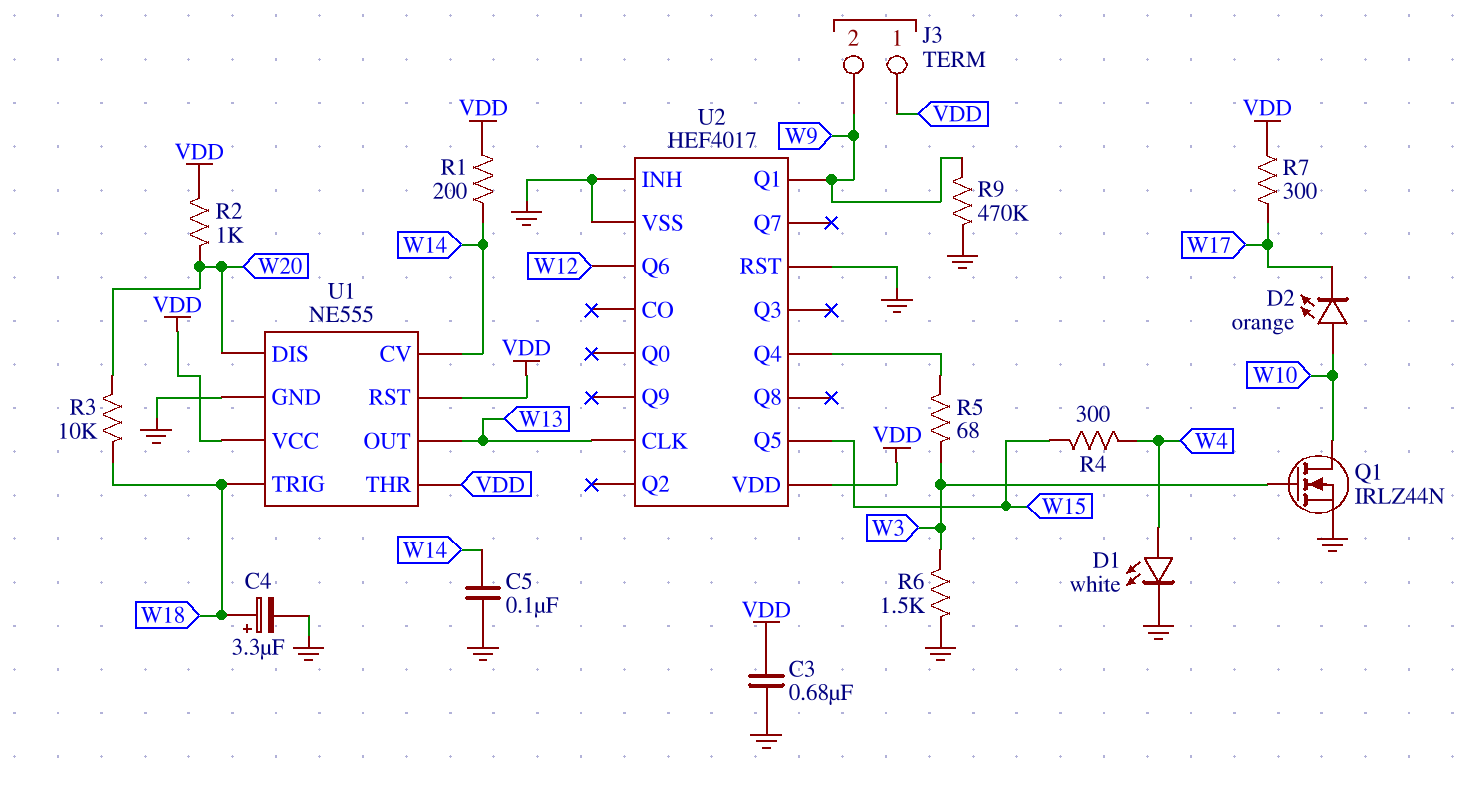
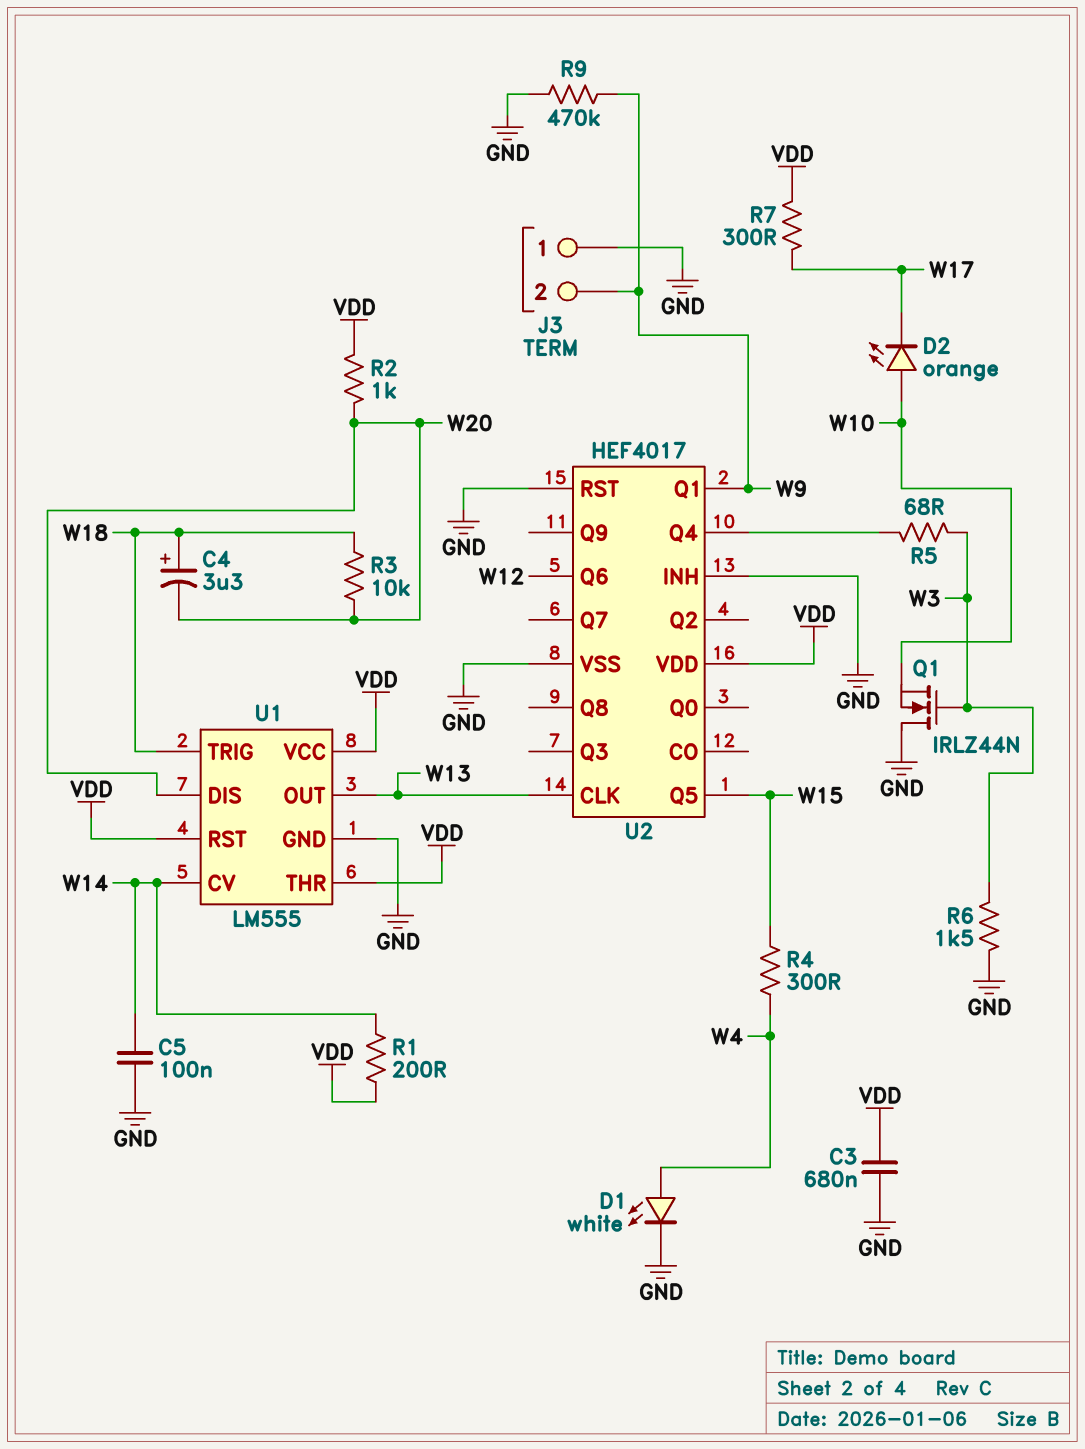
C4: 3.3uF (plus W18, minus GND) -> 3.3uF (plus W18, minus W20)
J3 pin 1: VDD -> GND
Q1: NMOS IRLZ44N (G W3, D W10, S GND) -> NMOS IRLZ44N (G W3, D GND, S W10)
U1: NE555 -> LM555

